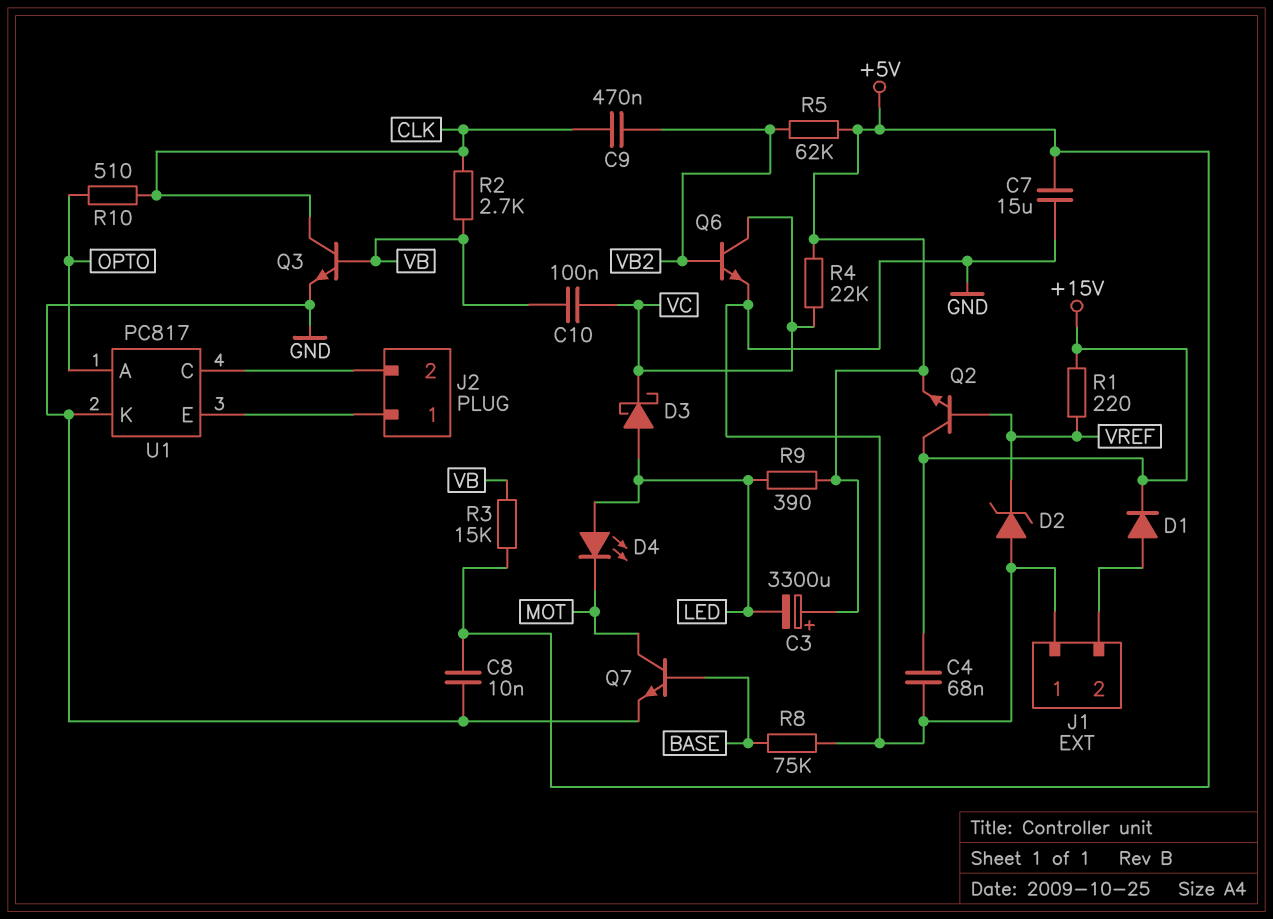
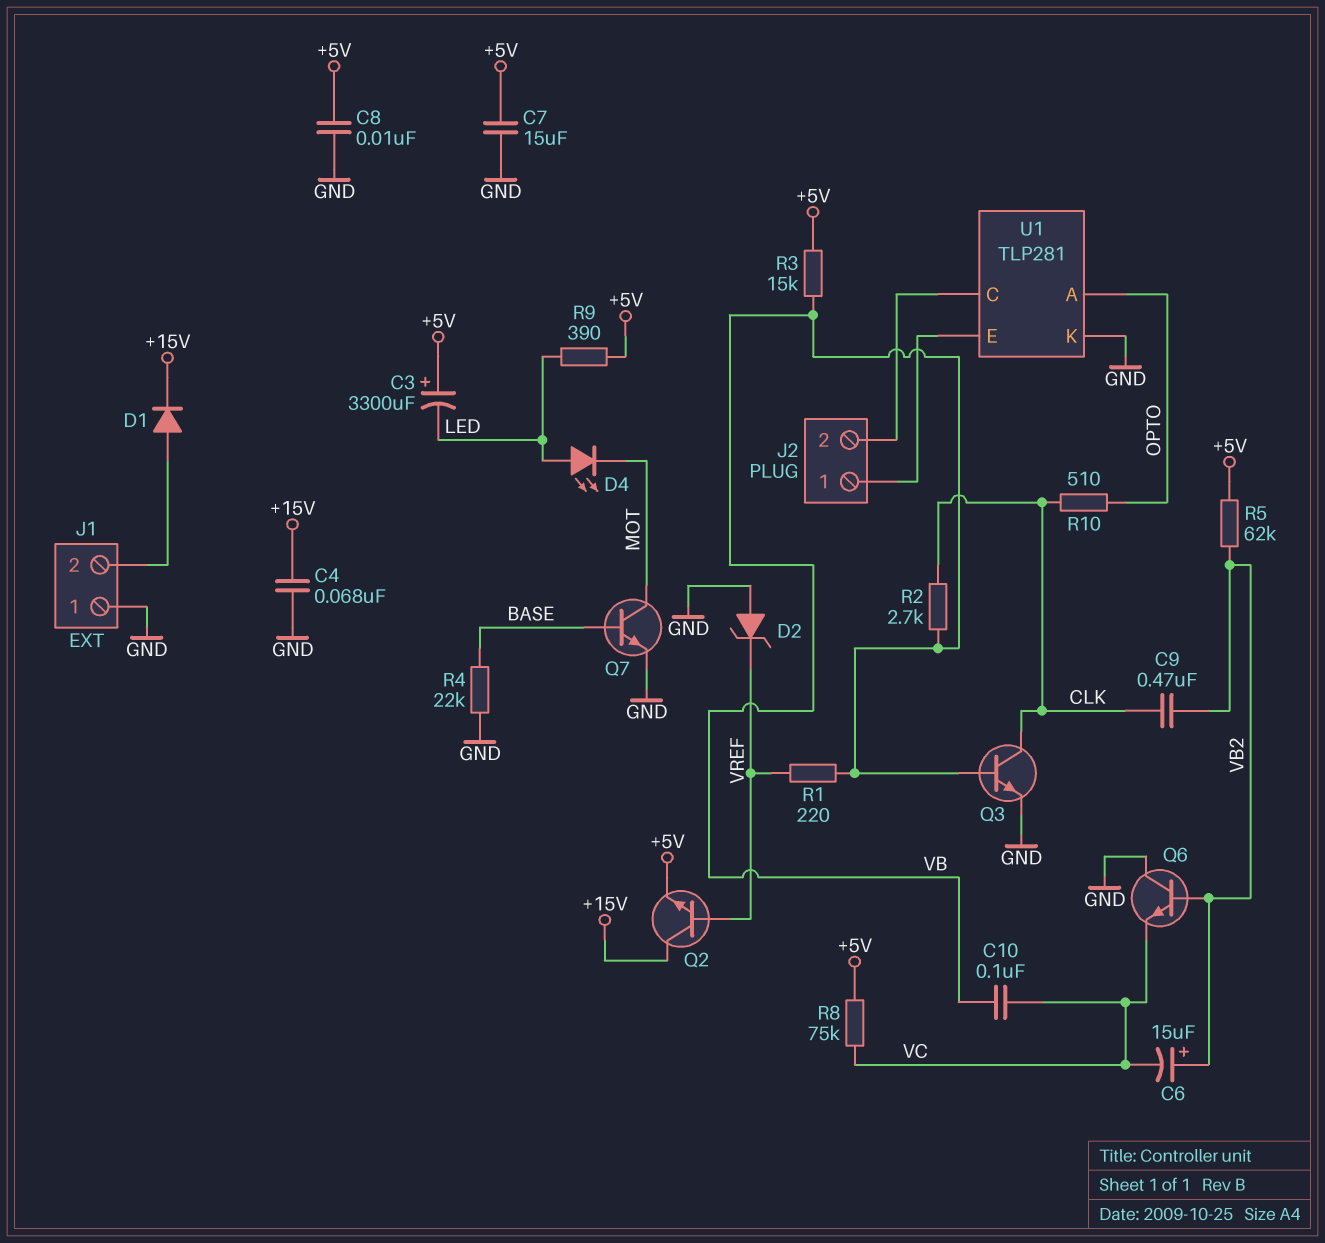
C6: none -> 15uF (plus VB2, minus VC)
D3: schottky (A LED, K VC) -> none
Q6: NPN (B VB2, C VC, E GND) -> NPN (B VB2, C GND, E VC)
R1: 220 (+15V, VREF) -> 220 (VB, VREF)
R4: 22k (+5V, VC) -> 22k (BASE, GND)
R8: 75k (BASE, GND) -> 75k (+5V, VC)
U1: PC817 -> TLP281

